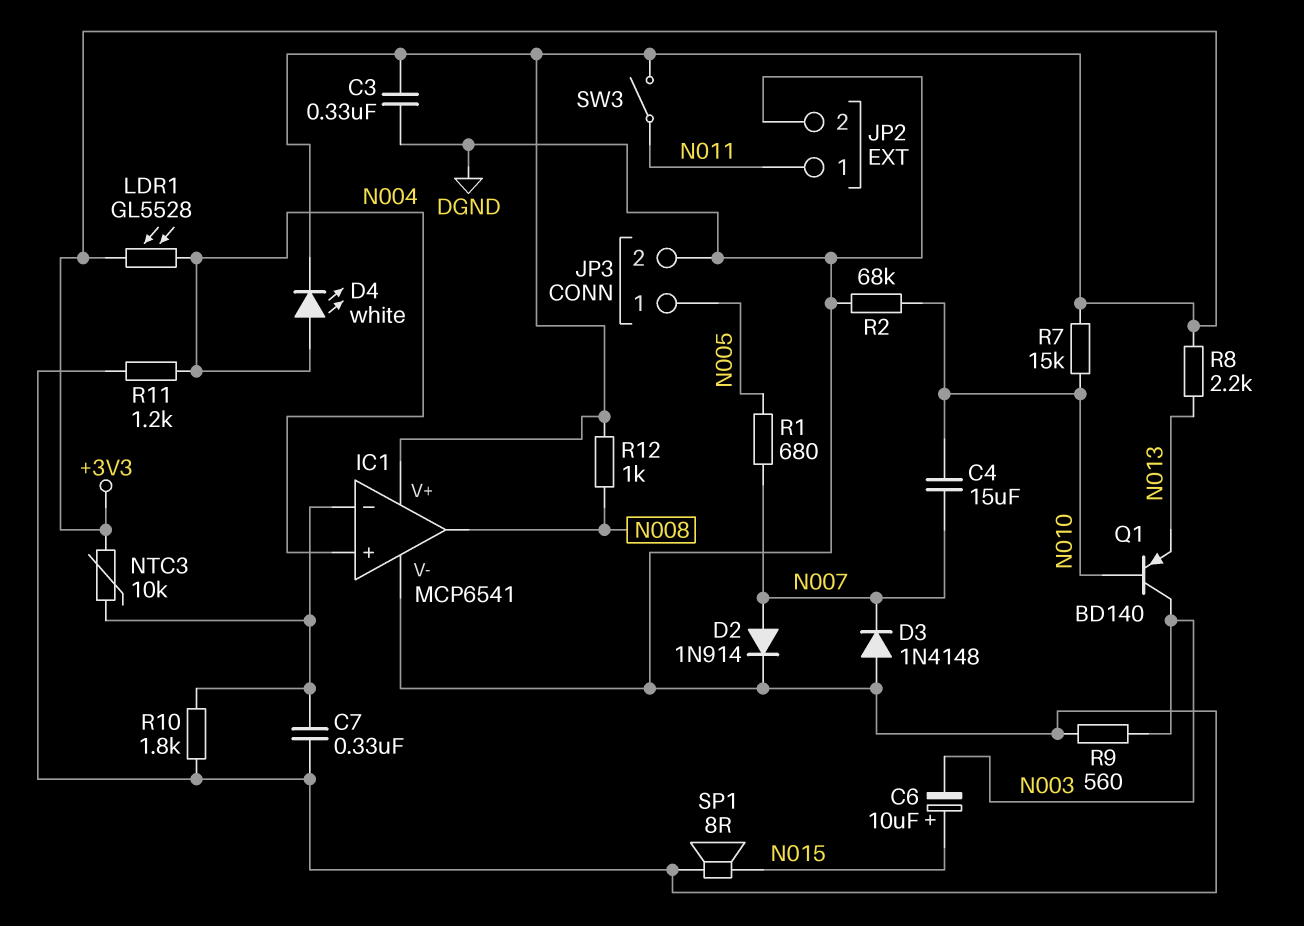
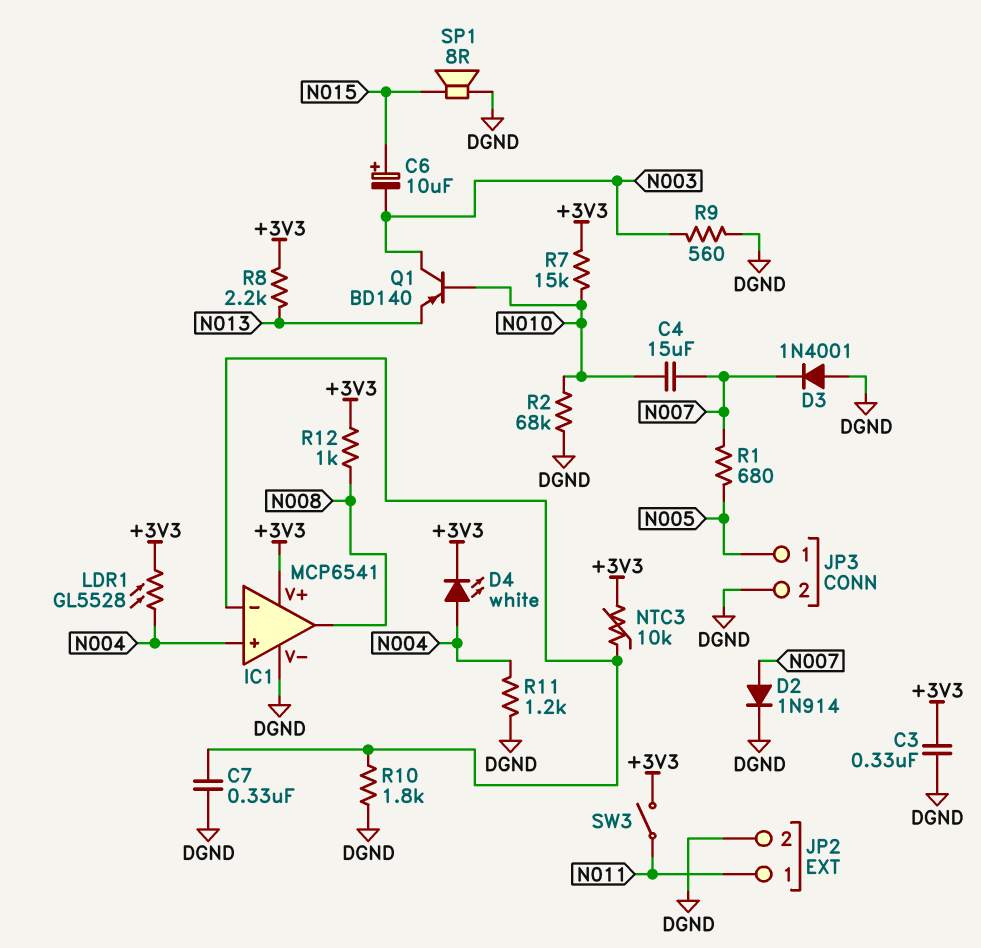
D3: diode 1N4148 (A DGND, K N007) -> diode 1N4001 (A DGND, K N007)

